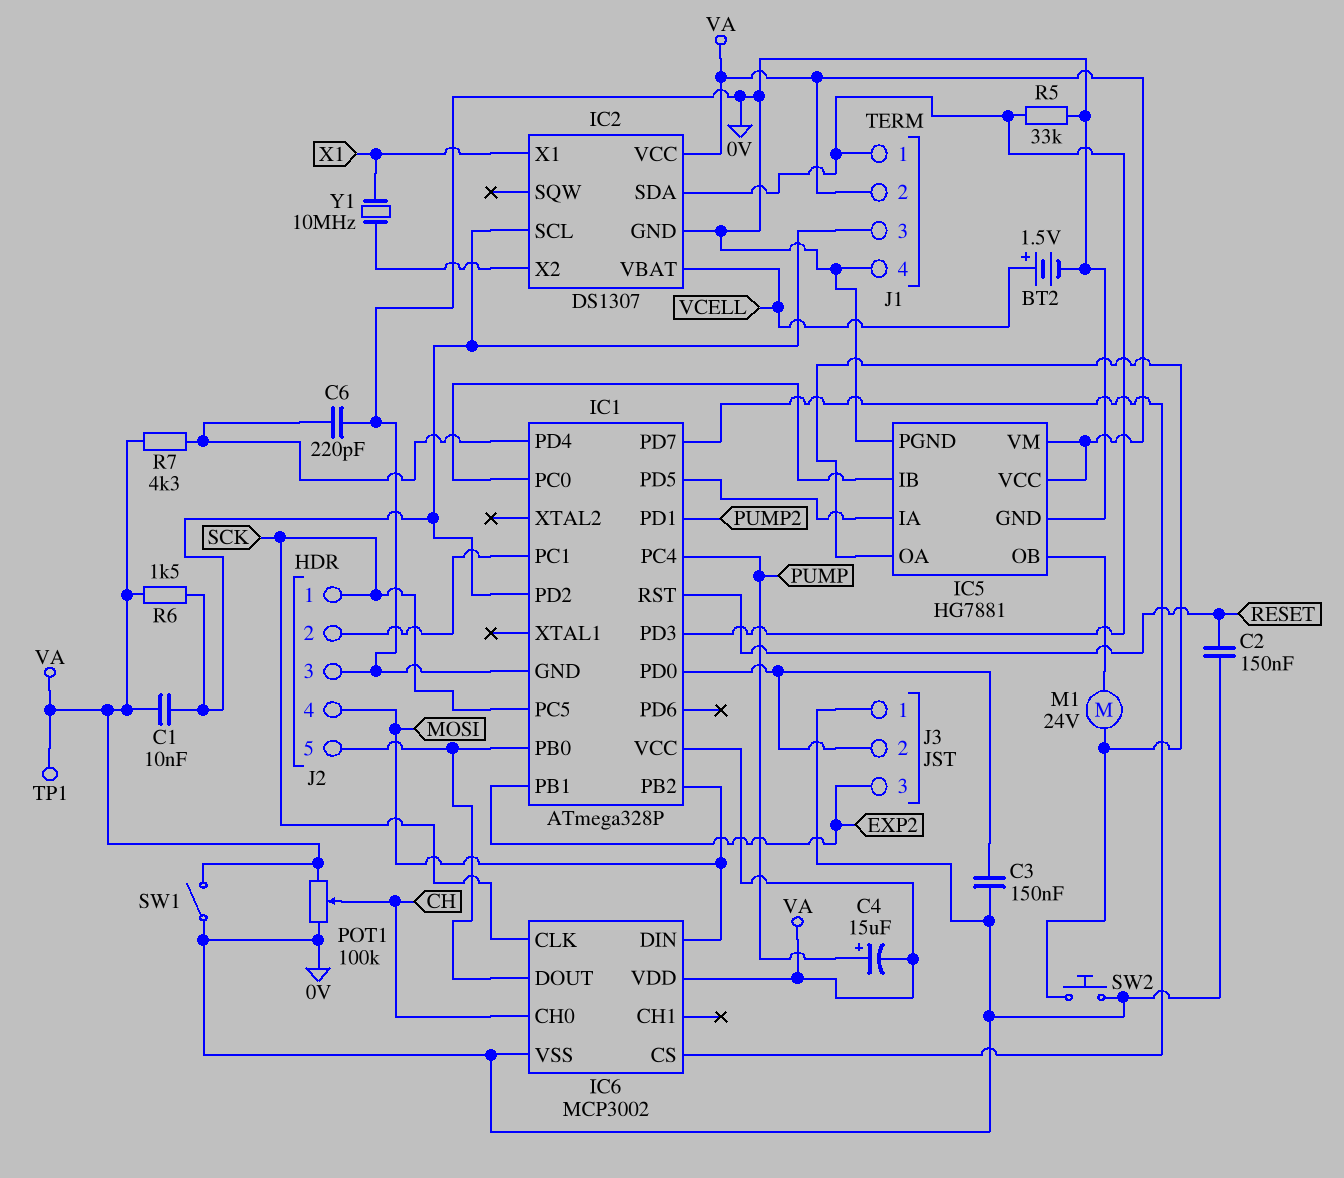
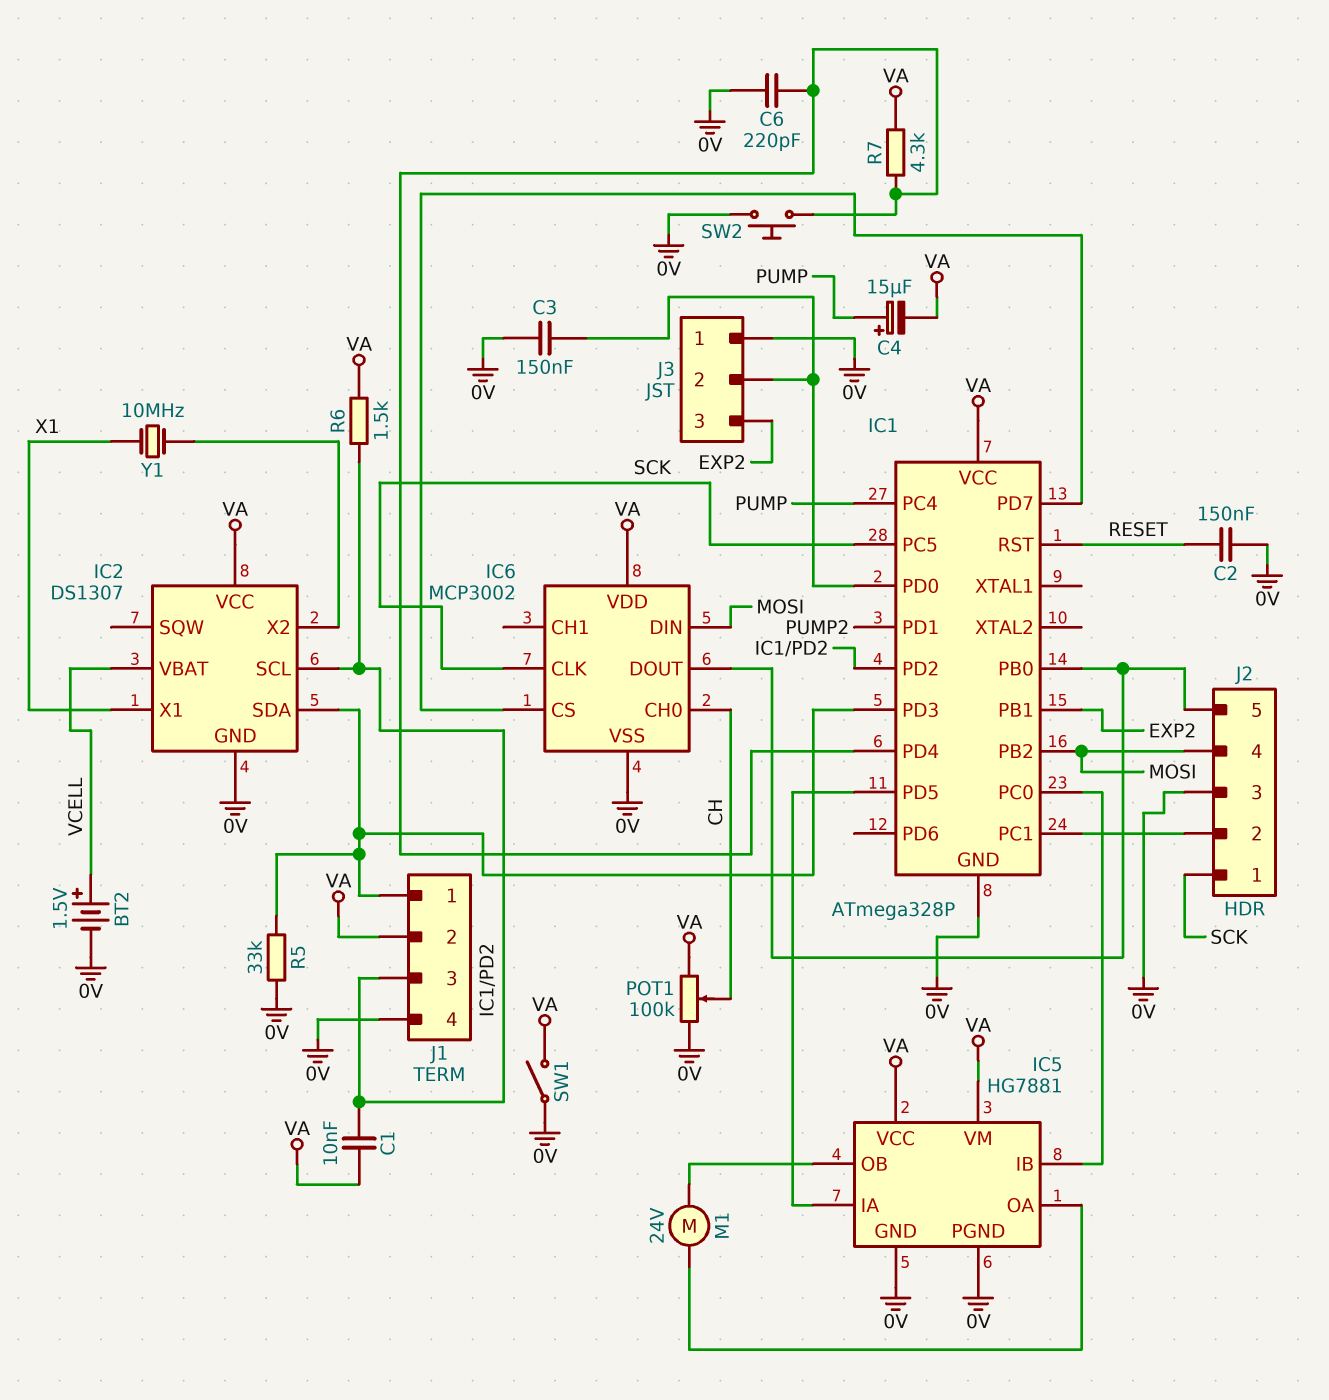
SW2: button (0V, IC5/OA) -> button (0V, IC1/PD4)
TP1: test point (VA) -> none

